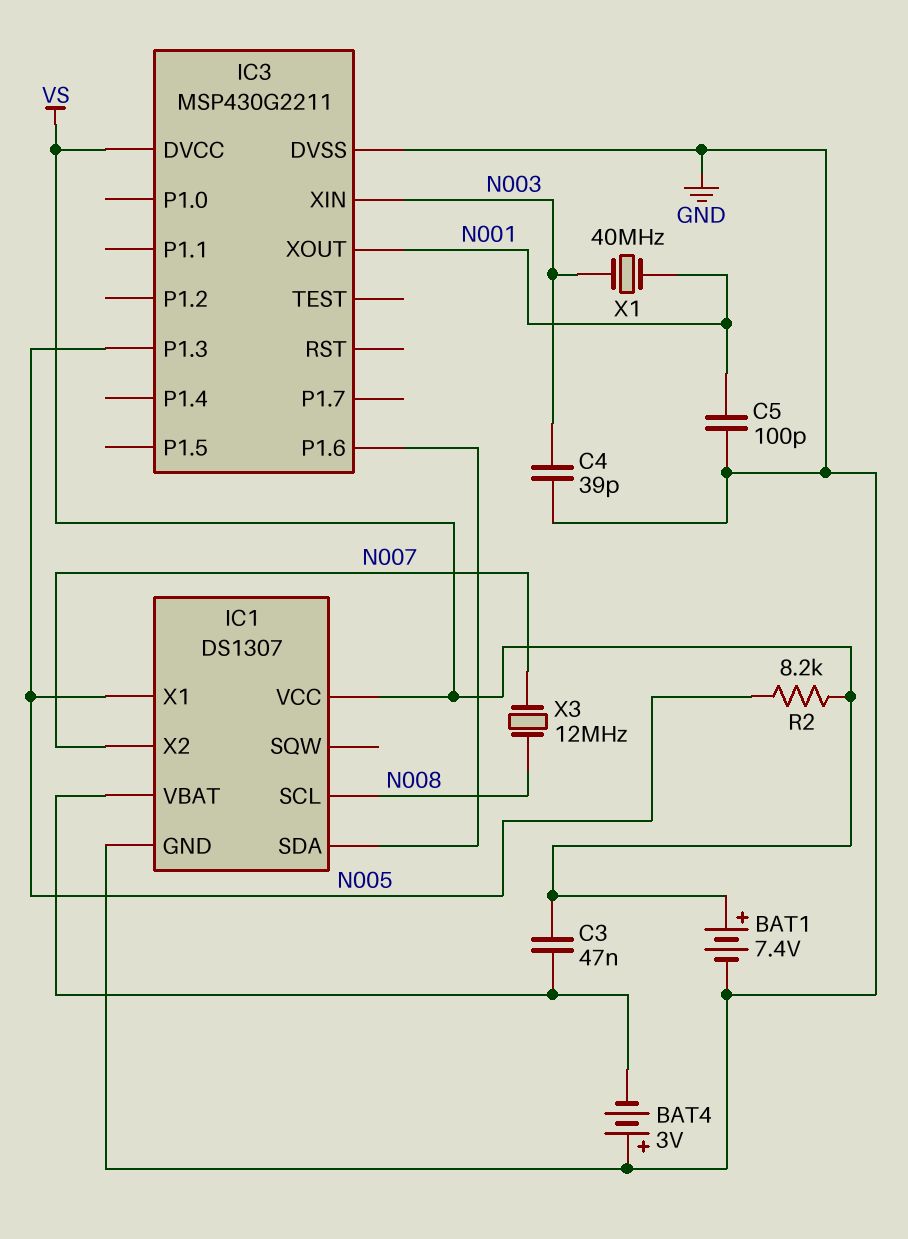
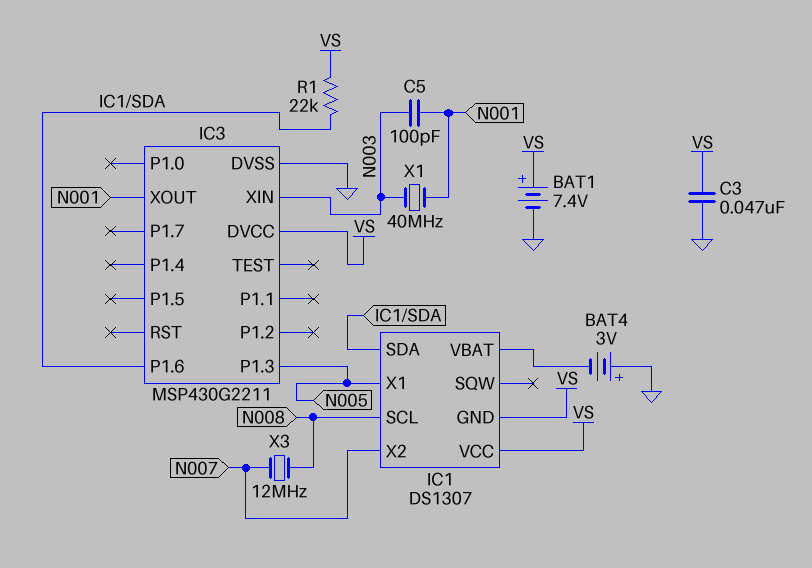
C3: 47nF (IC1/VBAT, VS) -> 47nF (GND, VS)
C4: 39pF (GND, N003) -> none
C5: 100pF (GND, N001) -> 100pF (N001, N003)
IC1 pin GND: GND -> VS
R1: none -> 22k (IC1/SDA, VS)
R2: 8.2k (N005, VS) -> none

